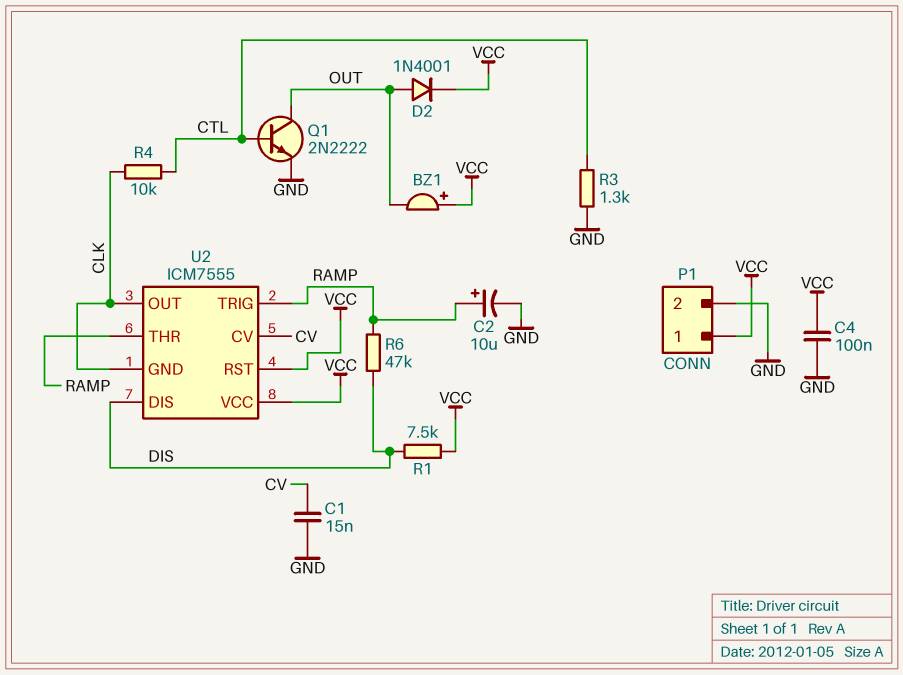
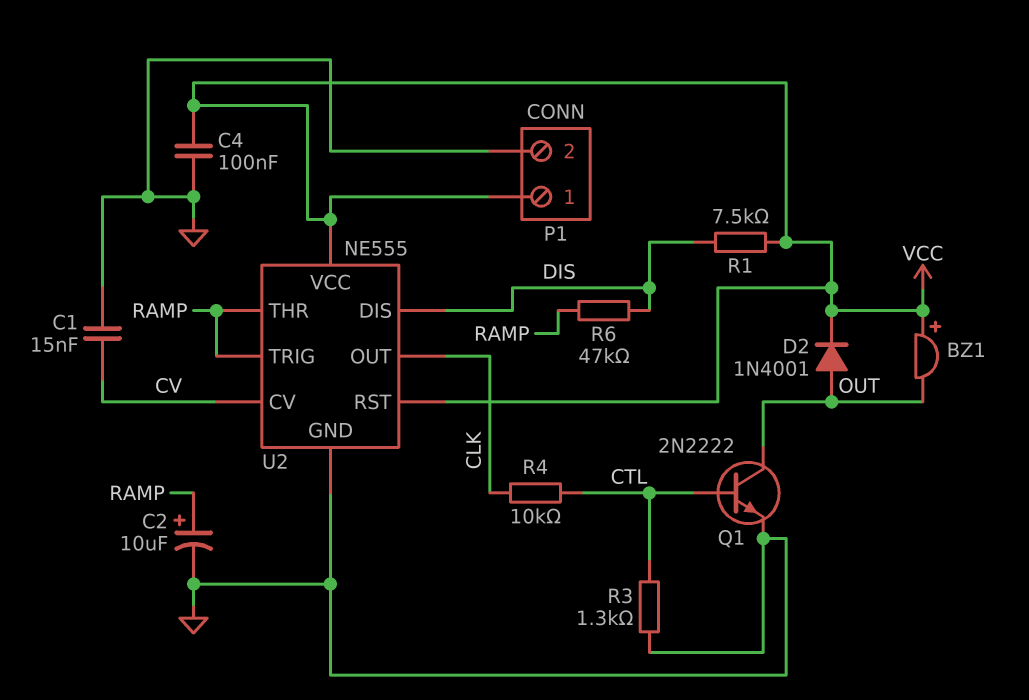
U2: ICM7555 -> NE555
U2 pin GND: CLK -> GND

